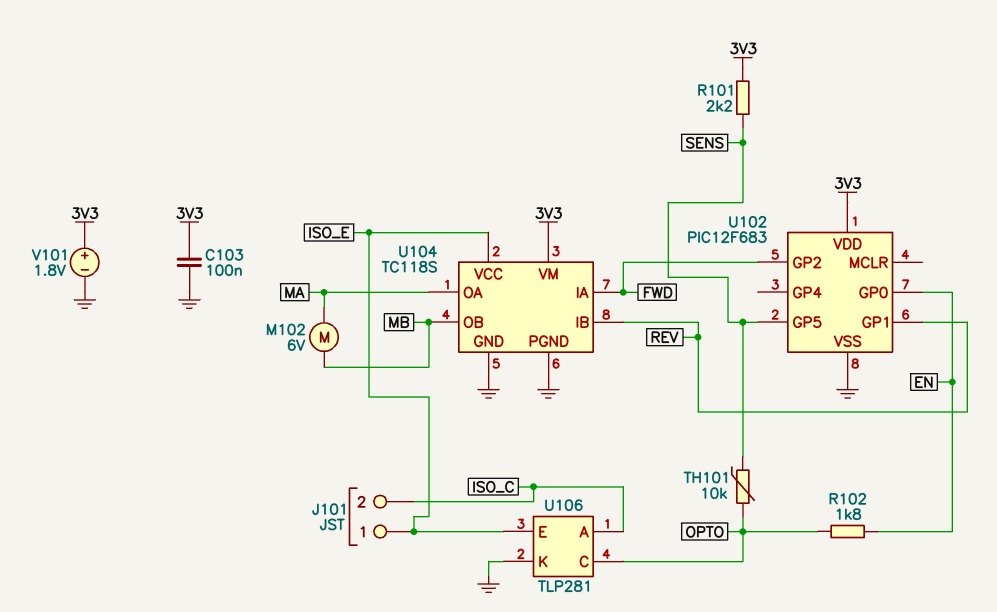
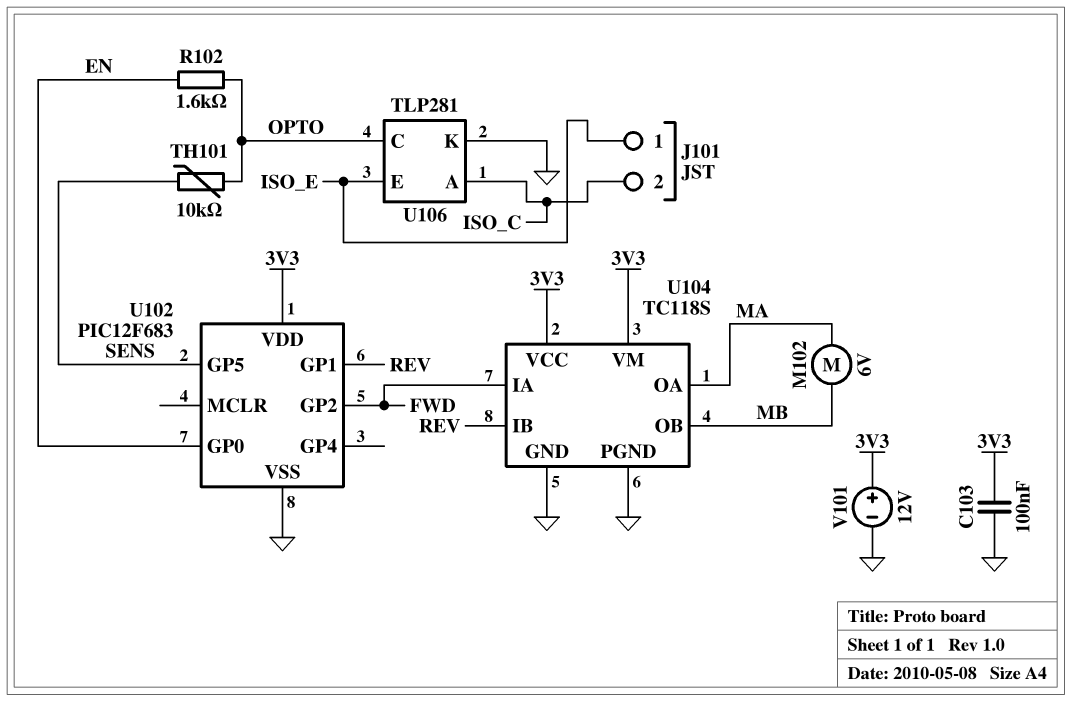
R101: 2.2k (3V3, SENS) -> none
R102: 1.8k (EN, OPTO) -> 1.6k (EN, OPTO)
U104 pin VCC: ISO_E -> 3V3
V101: 1.8V (plus 3V3, minus GND) -> 12V (plus 3V3, minus GND)

